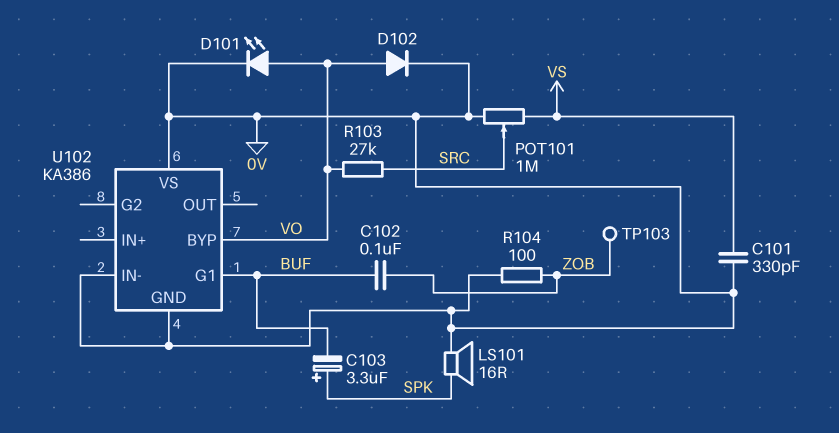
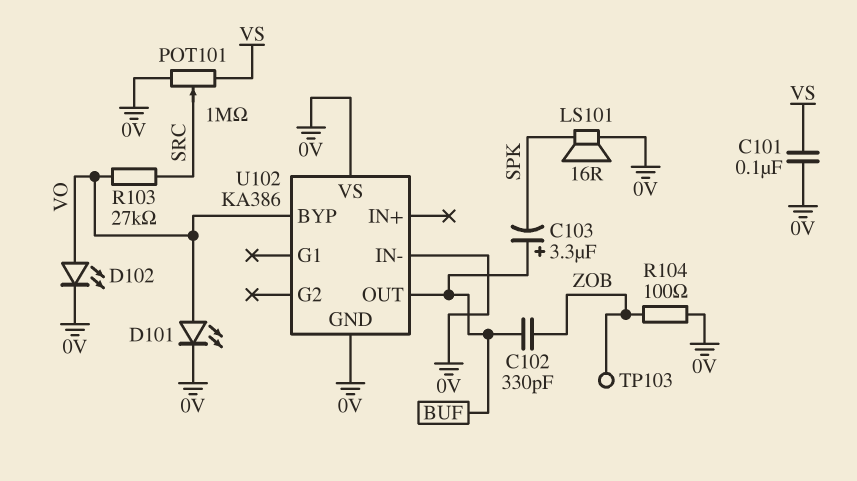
C101: 330pF (0V, VS) -> 100nF (0V, VS)
C102: 100nF (BUF, ZOB) -> 330pF (BUF, ZOB)
C103: 3.3uF (plus SPK, minus BUF) -> 3.3uF (plus BUF, minus SPK)
D102: diode (A VO, K 0V) -> LED (A VO, K 0V)
U102 pin G1: BUF -> none
U102 pin OUT: none -> BUF

